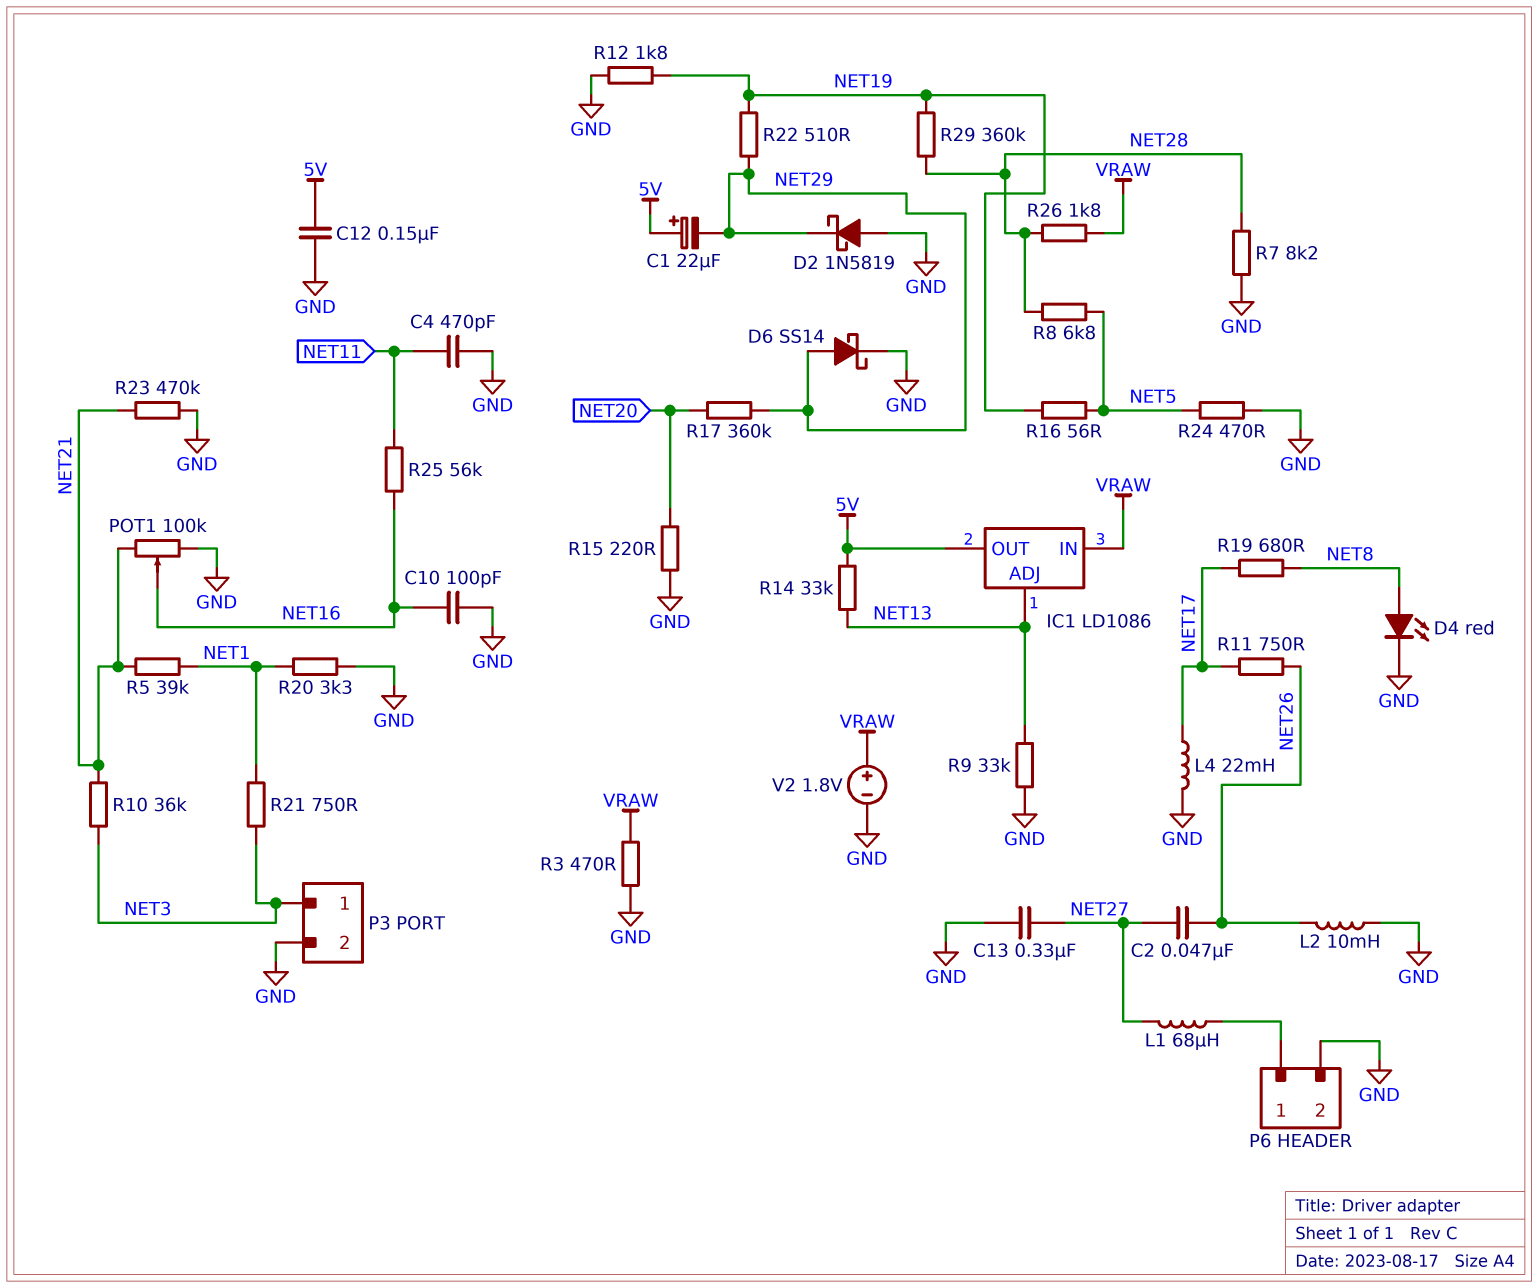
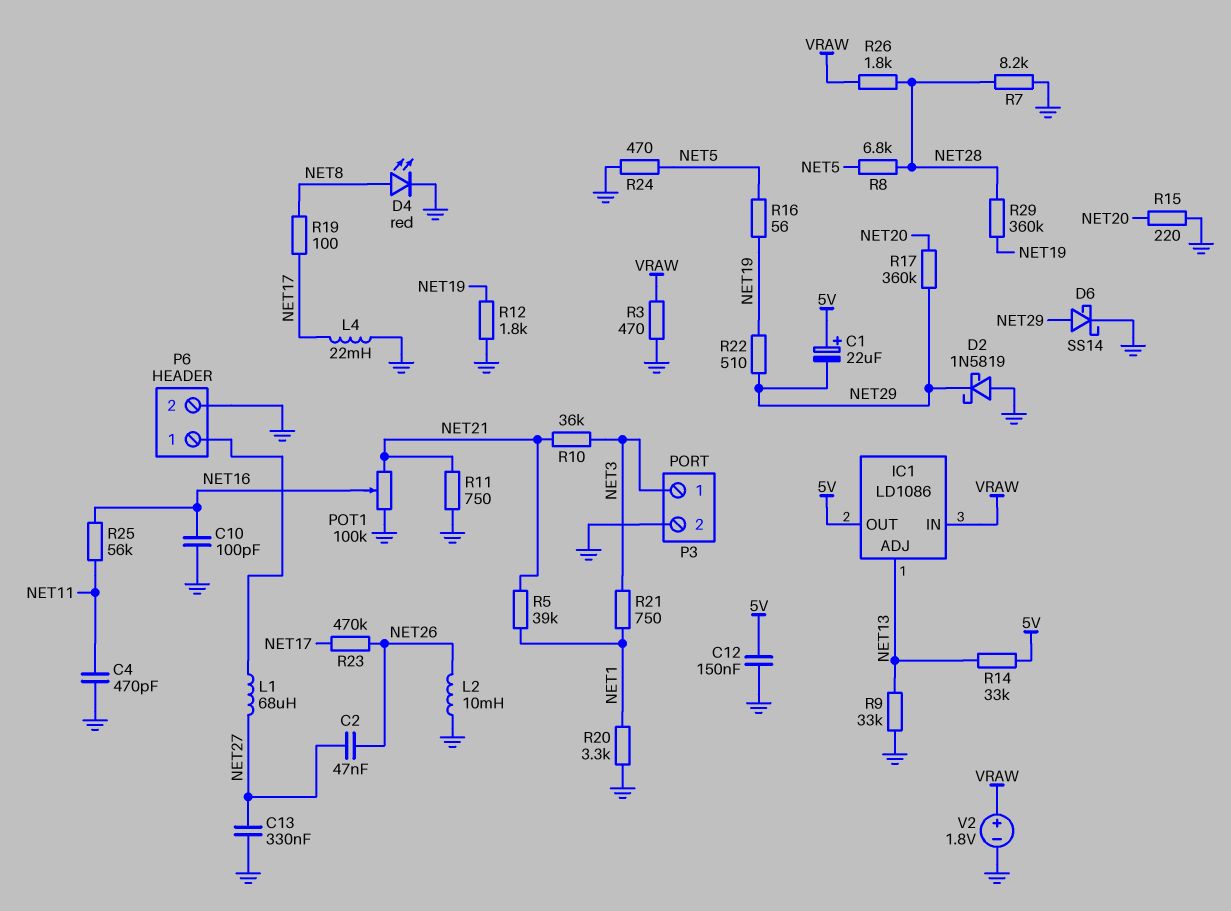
R11: 750 (NET17, NET26) -> 750 (GND, NET21)
R19: 680 (NET8, NET17) -> 100 (NET8, NET17)
R23: 470k (GND, NET21) -> 470k (NET17, NET26)

